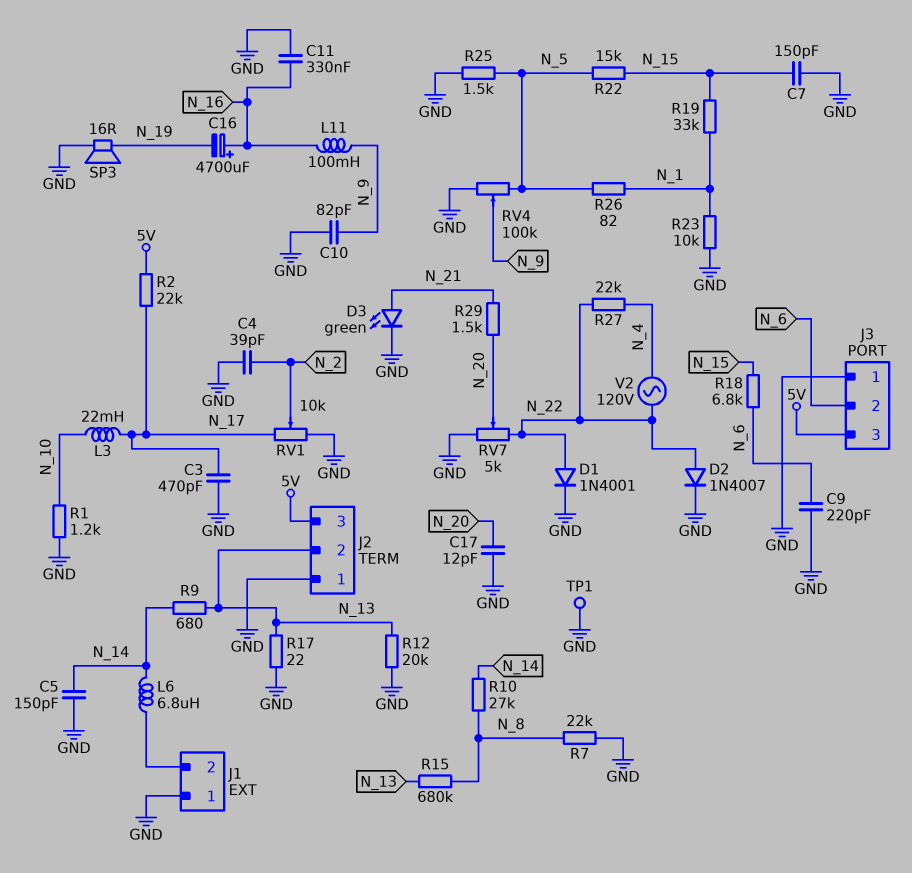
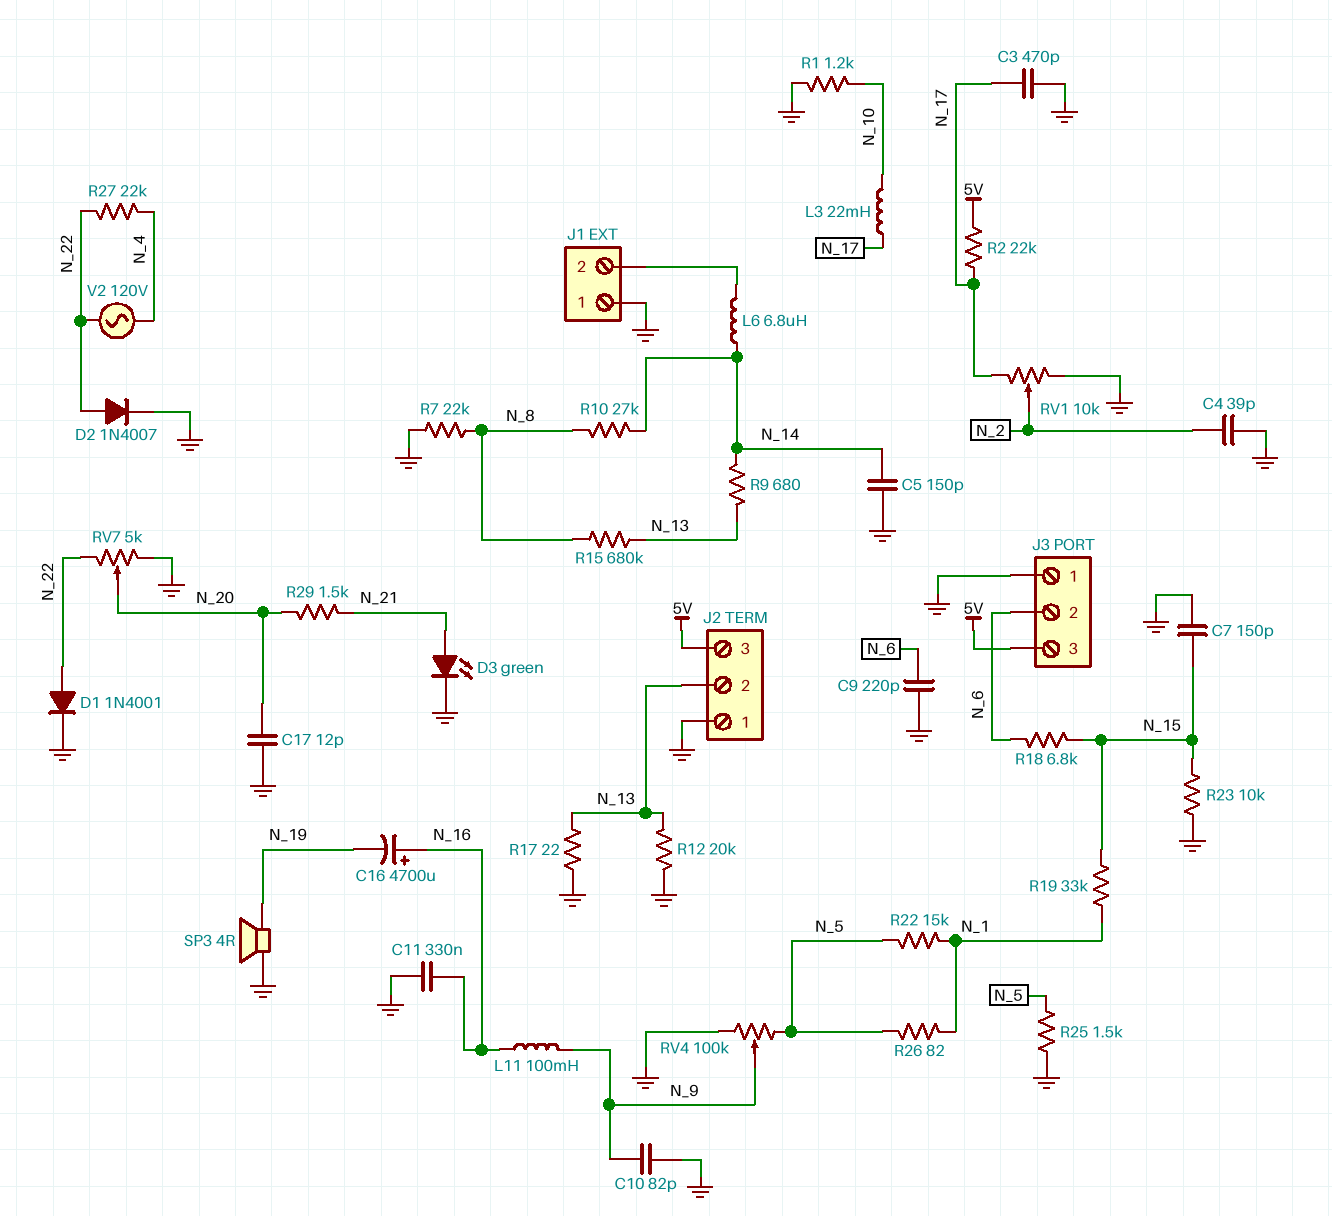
R22: 15k (N_5, N_15) -> 15k (N_1, N_5)
R23: 10k (GND, N_1) -> 10k (GND, N_15)
SP3: speaker 16R (GND, N_19) -> speaker 4R (GND, N_19)
TP1: test point (GND) -> none

